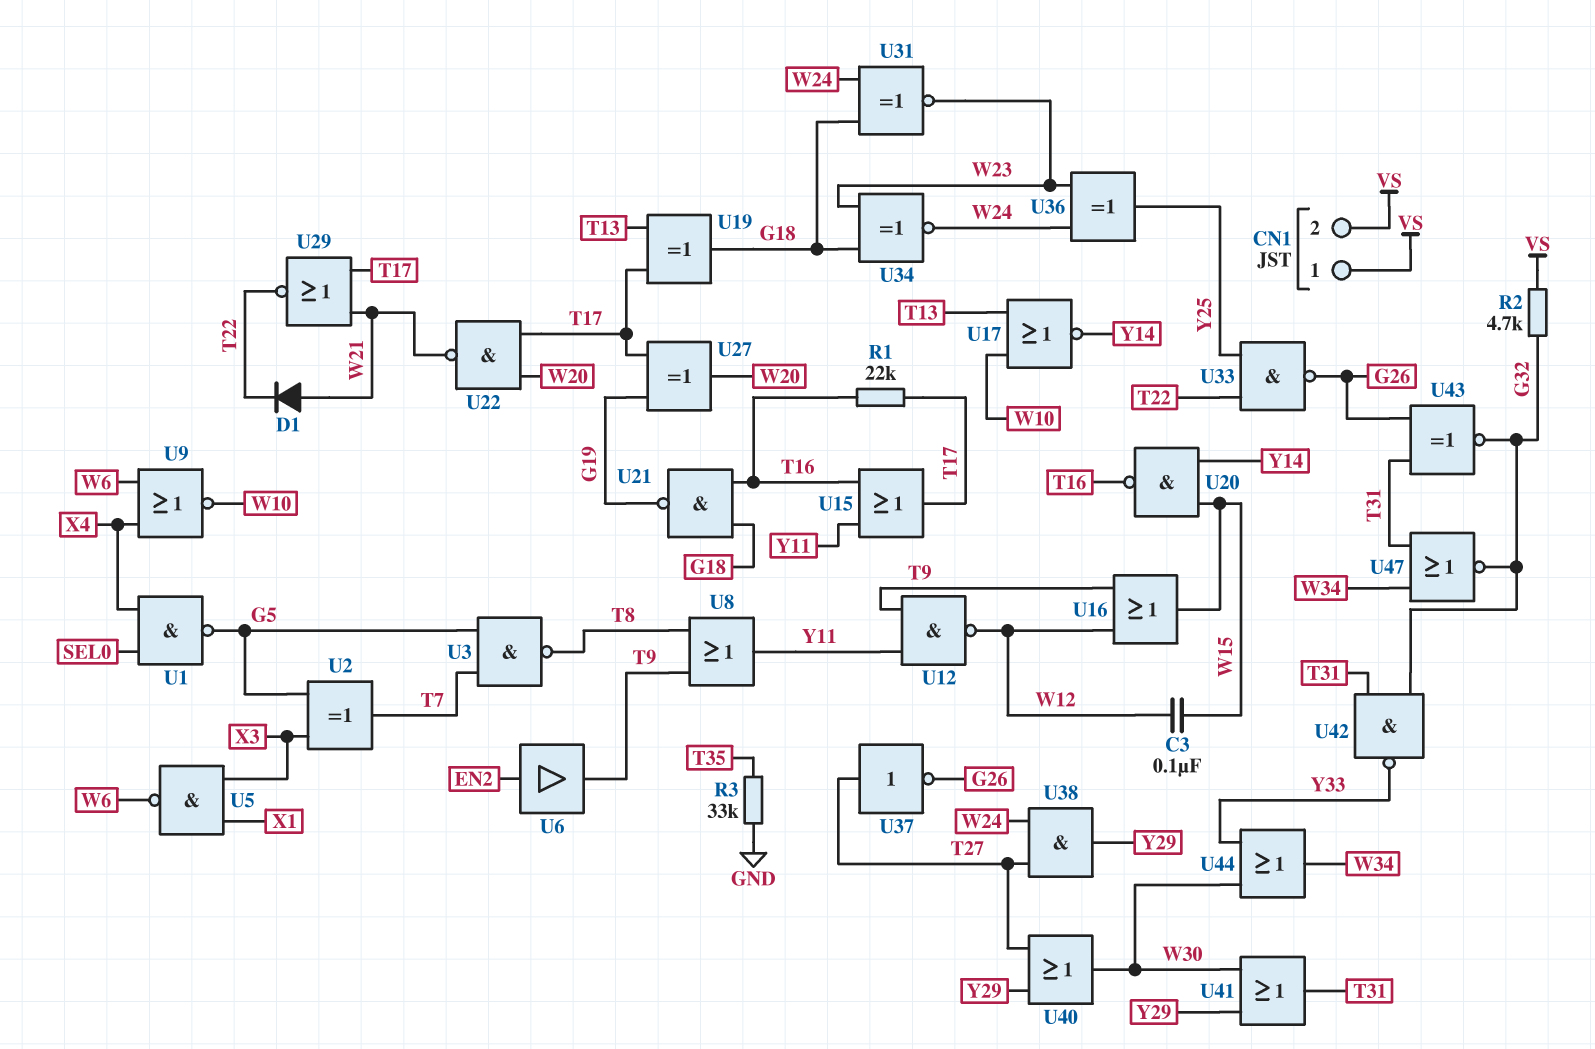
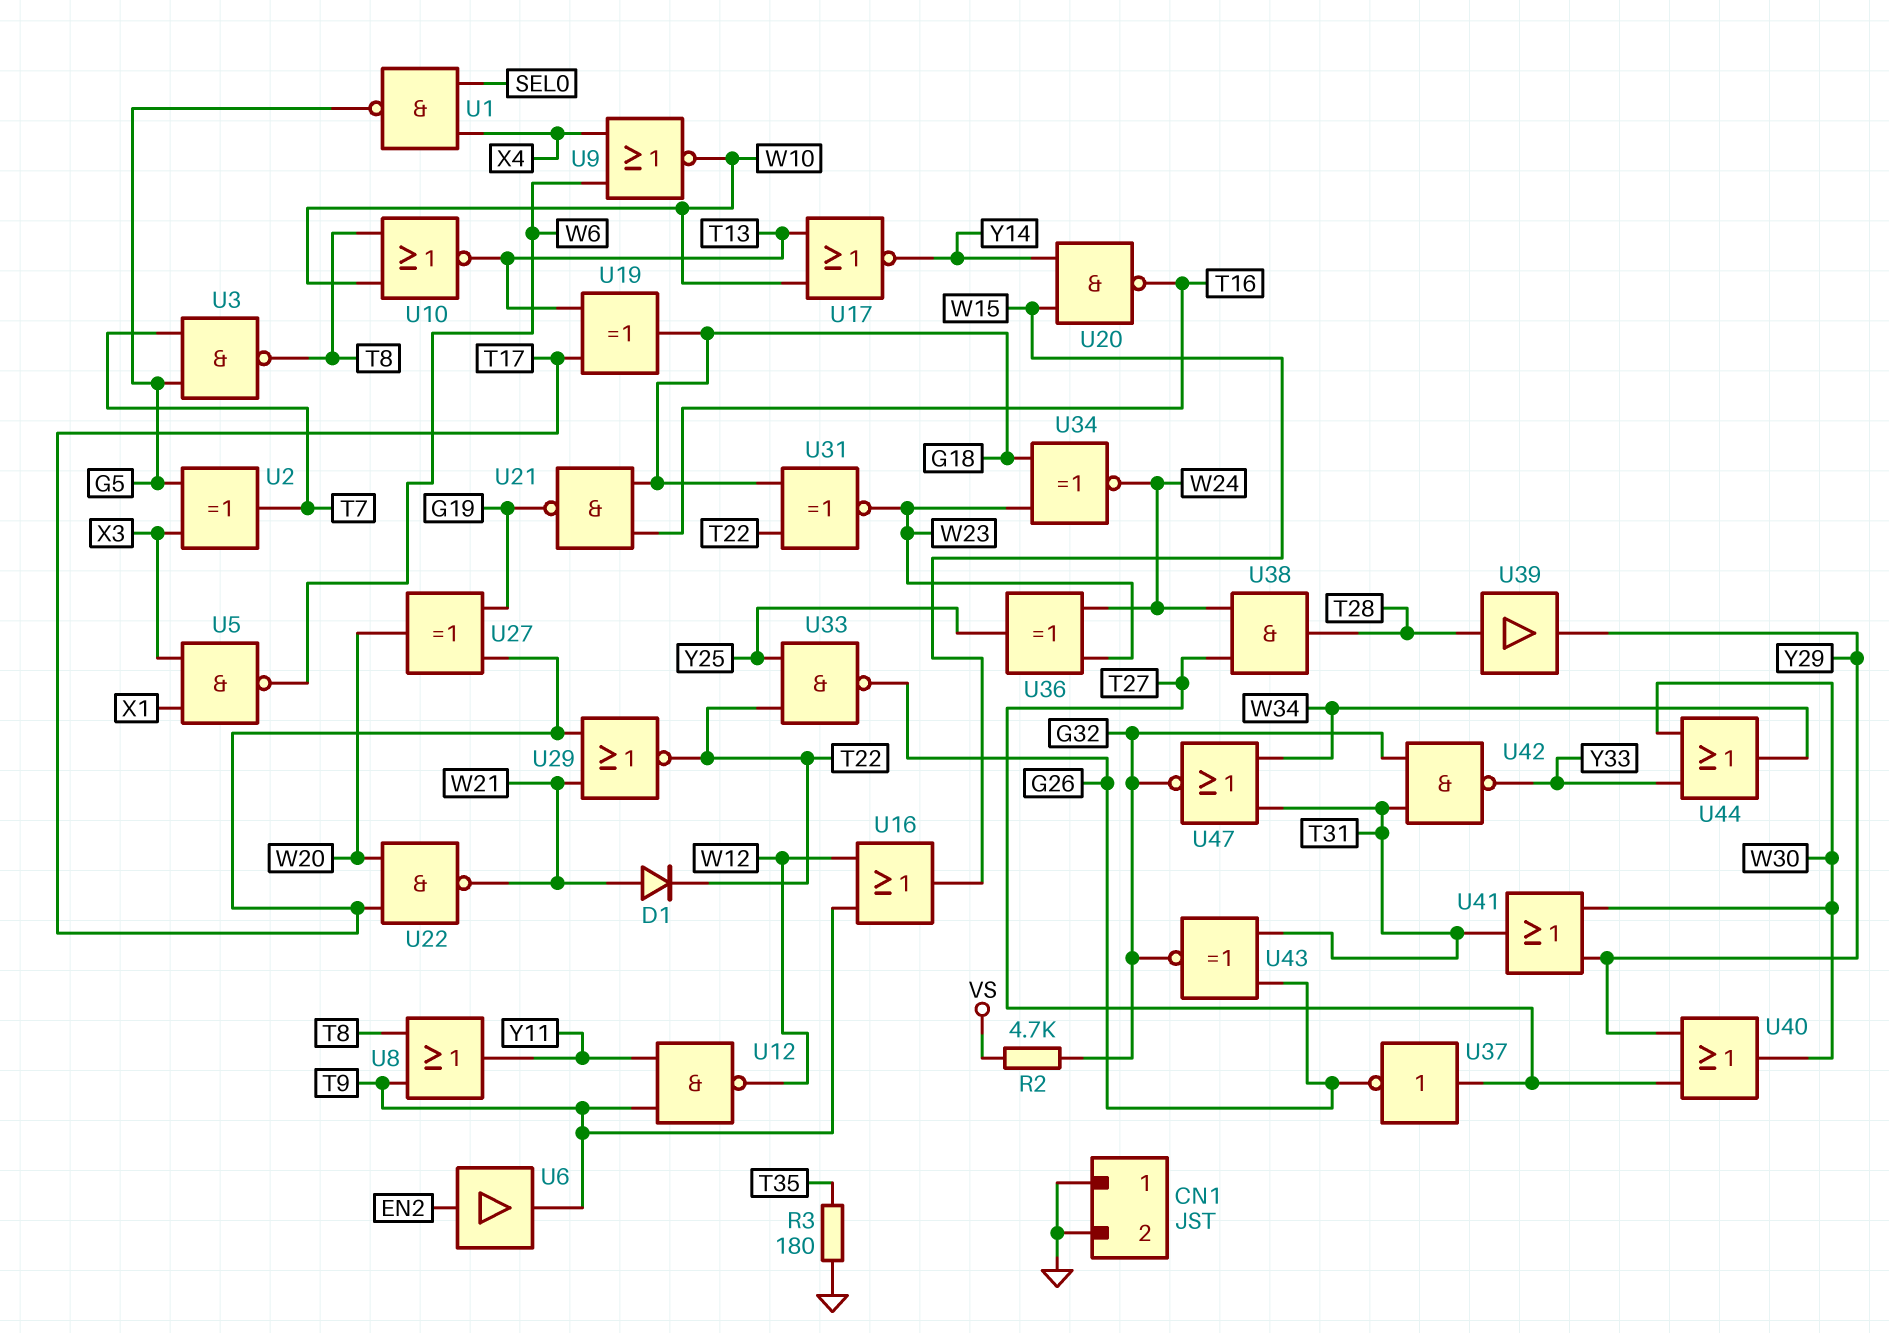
C3: 100nF (W12, W15) -> none
CN1 pin 1: VS -> GND
CN1 pin 2: VS -> GND
R1: 22k (T16, T17) -> none
R3: 33k (GND, T35) -> 180 (GND, T35)
U10: none -> NOR (in T8, in W10, out T13)
U15: OR (in T16, in Y11, out T17) -> none
U31: XNOR (in G18, in W24, out W23) -> XNOR (in G18, in T22, out W23)
U38: AND (in T27, in W24, out Y29) -> AND (in T27, in W24, out T28)
U39: none -> buffer (in T28, out Y29)

